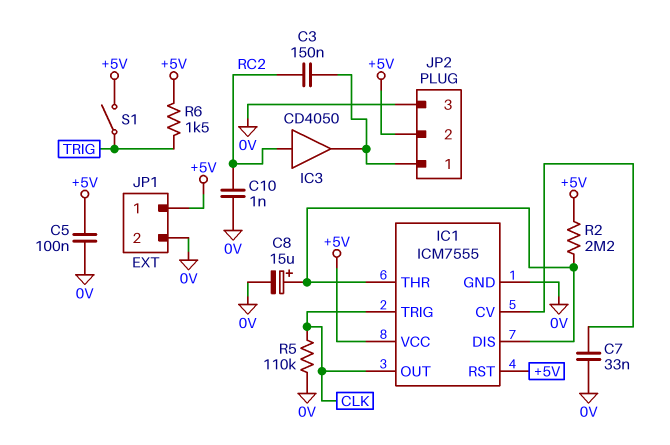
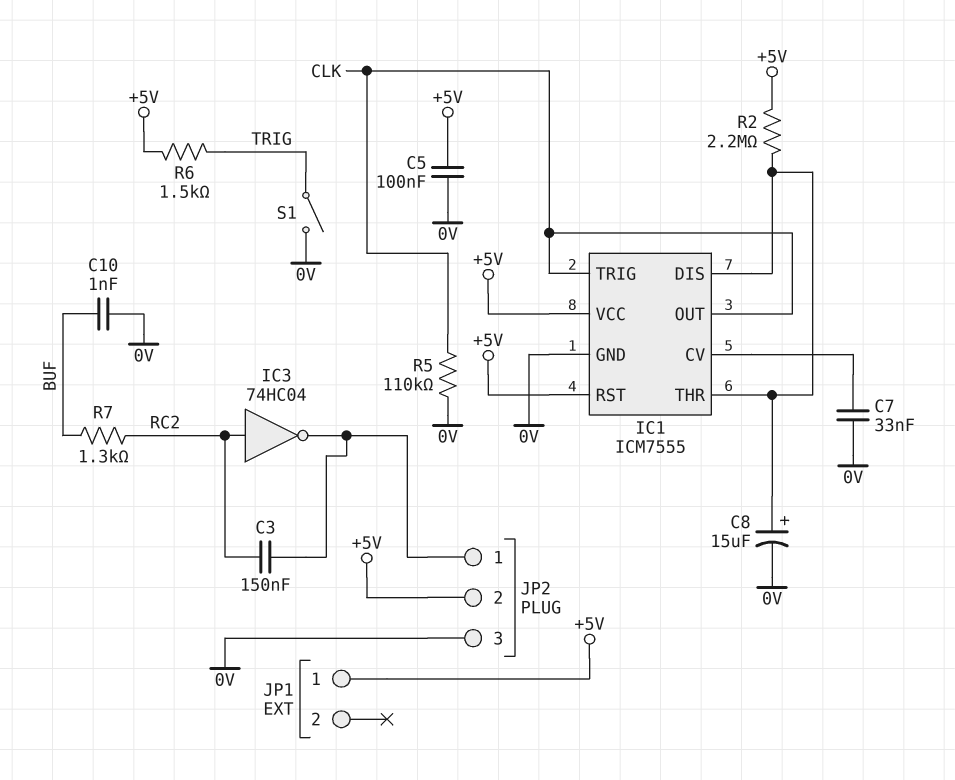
C10: 1nF (0V, RC2) -> 1nF (0V, BUF)
IC3: buffer CD4050 (in RC2, out JP2/1) -> NOT 74HC04 (in RC2, out JP2/1)
JP1 pin 2: 0V -> none
R7: none -> 1.3k (BUF, RC2)
S1: switch (+5V, TRIG) -> switch (0V, TRIG)

